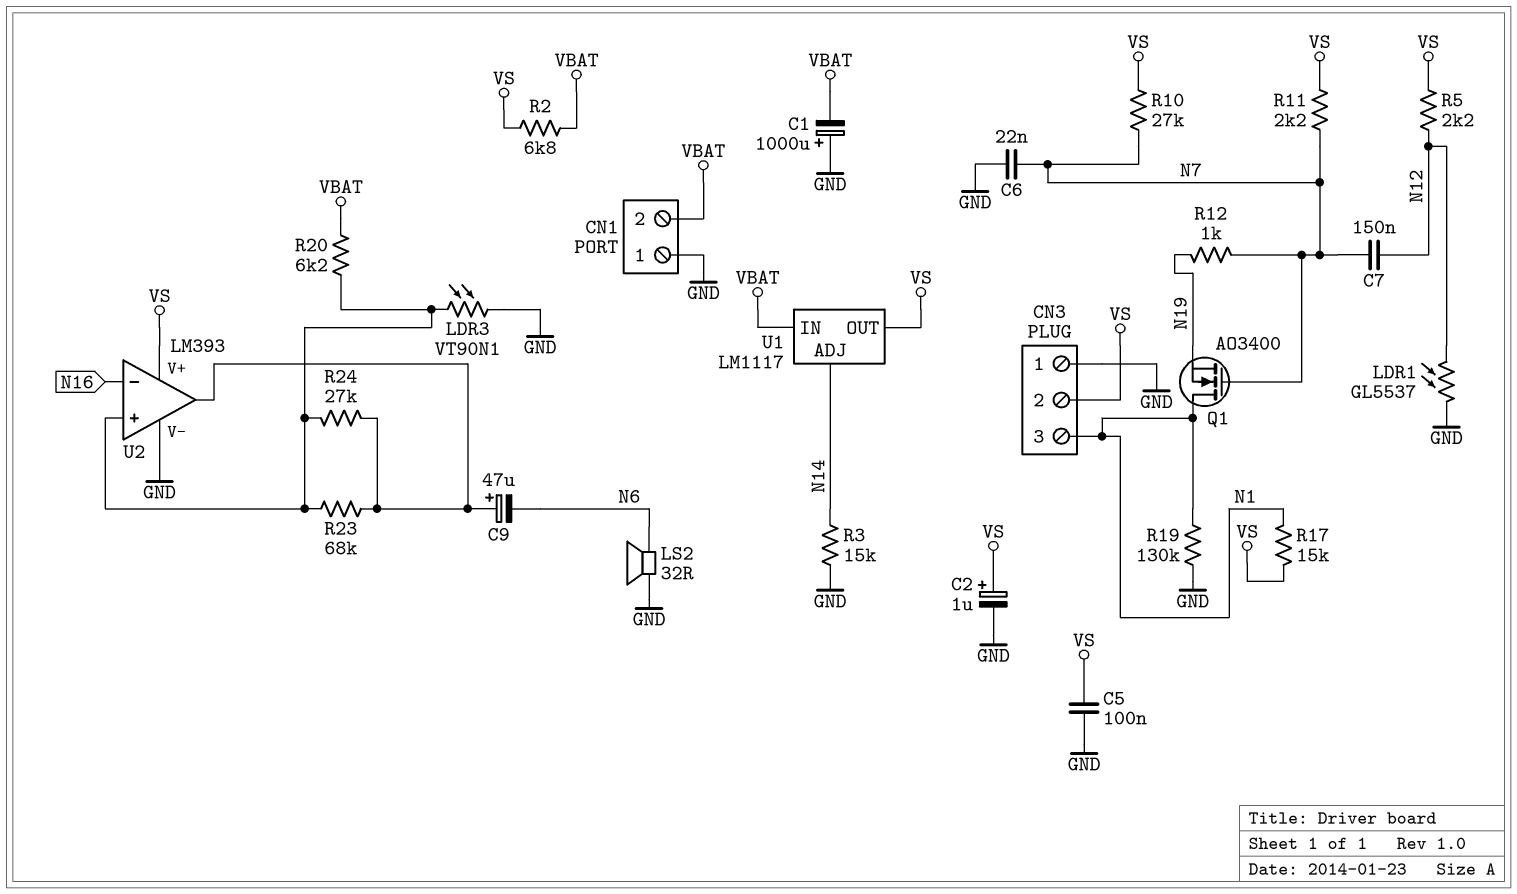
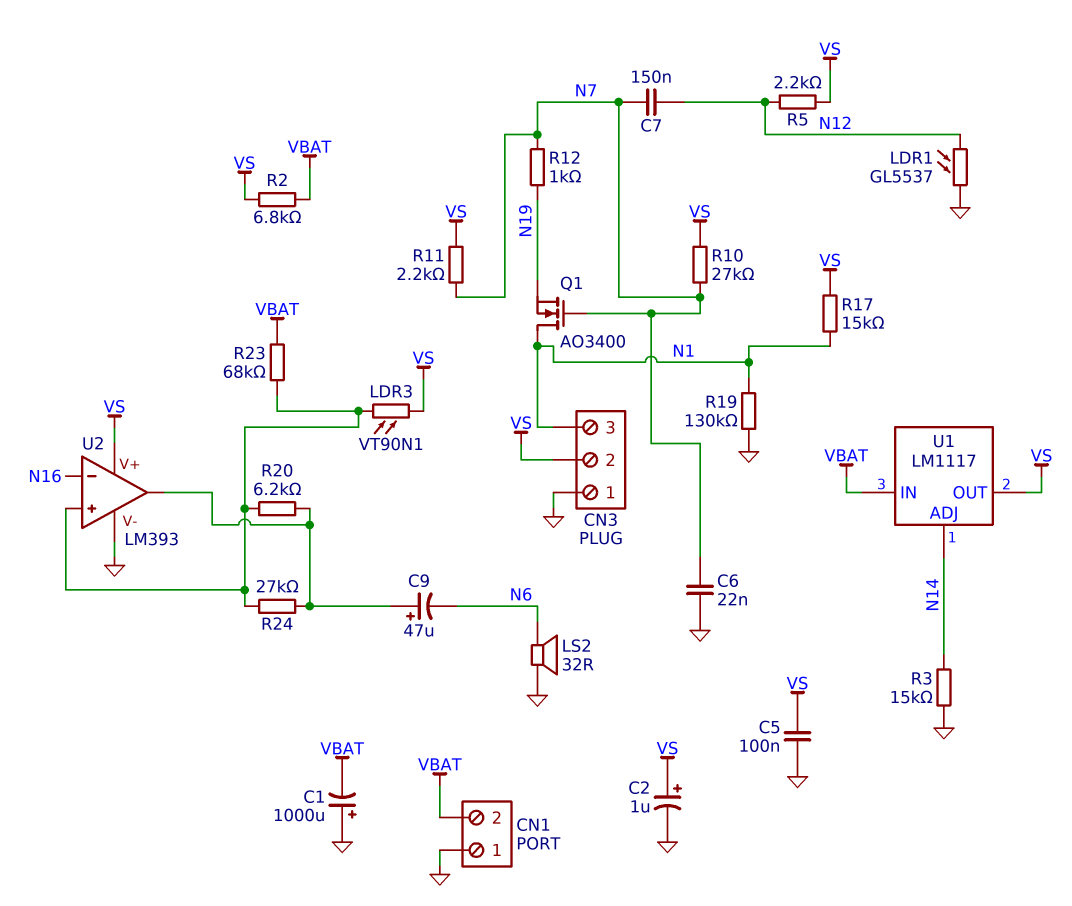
LDR3: VT90N1 (GND, U2/in+) -> VT90N1 (U2/in+, VS)
R20: 6.2k (U2/in+, VBAT) -> 6.2k (U2/in+, U2/out)
R23: 68k (U2/in+, U2/out) -> 68k (U2/in+, VBAT)

